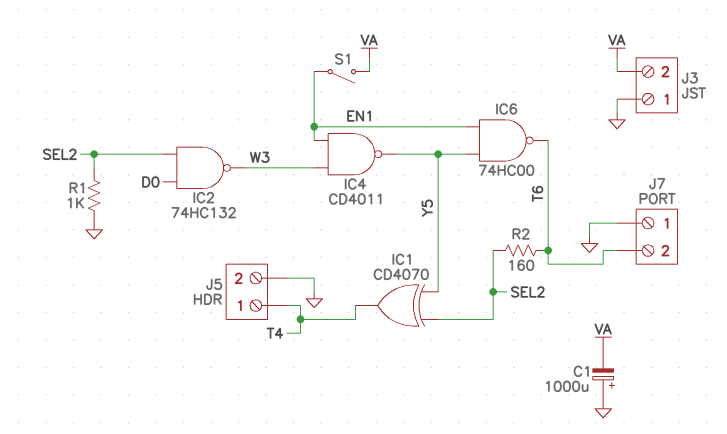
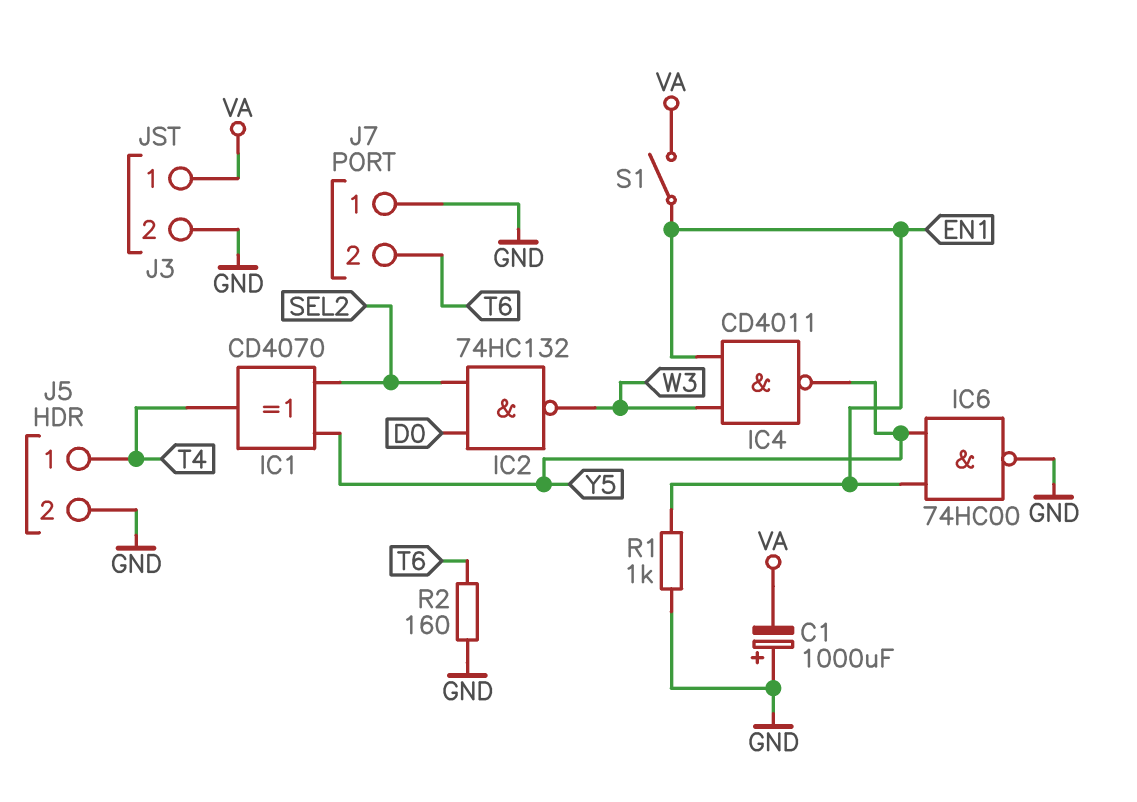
IC6: NAND 74HC00 (in EN1, in Y5, out T6) -> NAND 74HC00 (in EN1, in Y5, out GND)
J3 pin 1: GND -> VA
J3 pin 2: VA -> GND
R1: 1k (GND, SEL2) -> 1k (EN1, GND)
R2: 160 (SEL2, T6) -> 160 (GND, T6)

